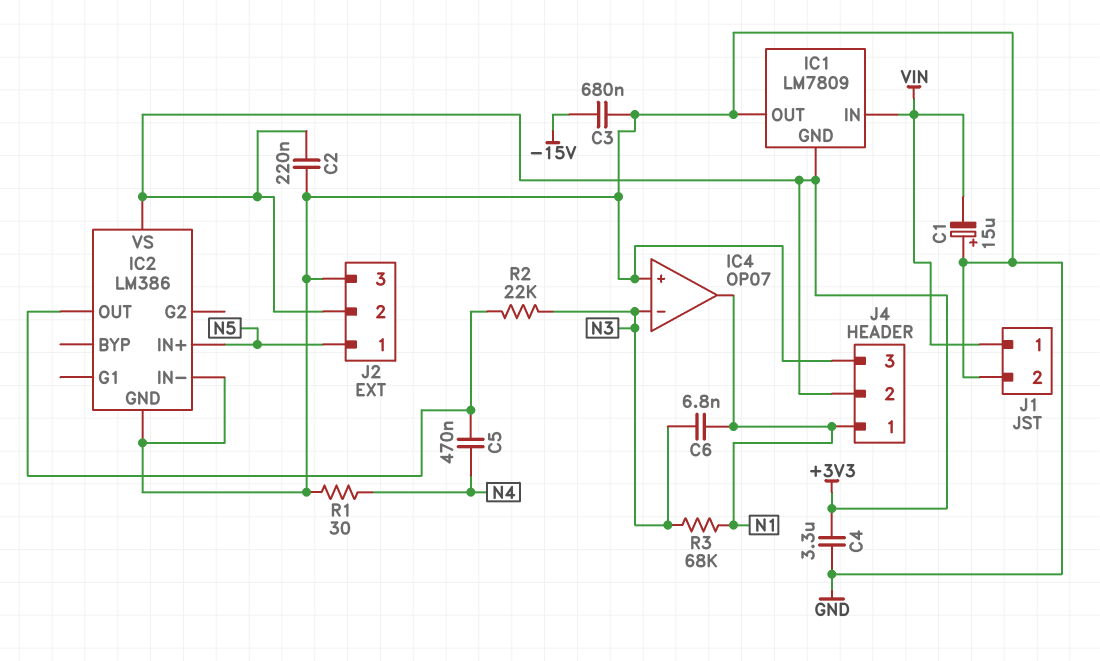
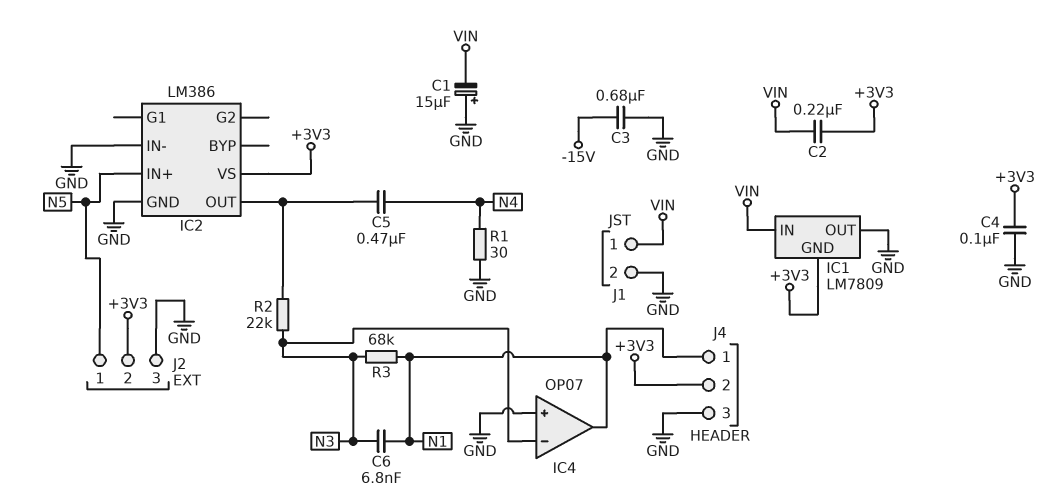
C2: 220nF (+3V3, GND) -> 220nF (+3V3, VIN)
C4: 3.3uF (+3V3, GND) -> 100nF (+3V3, GND)

